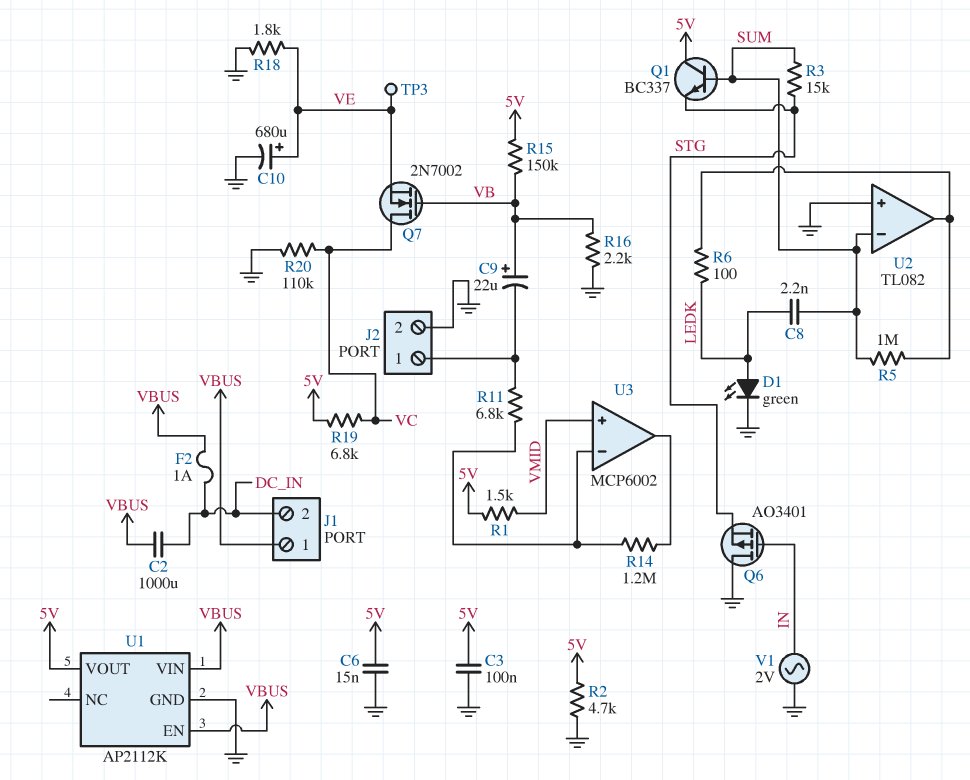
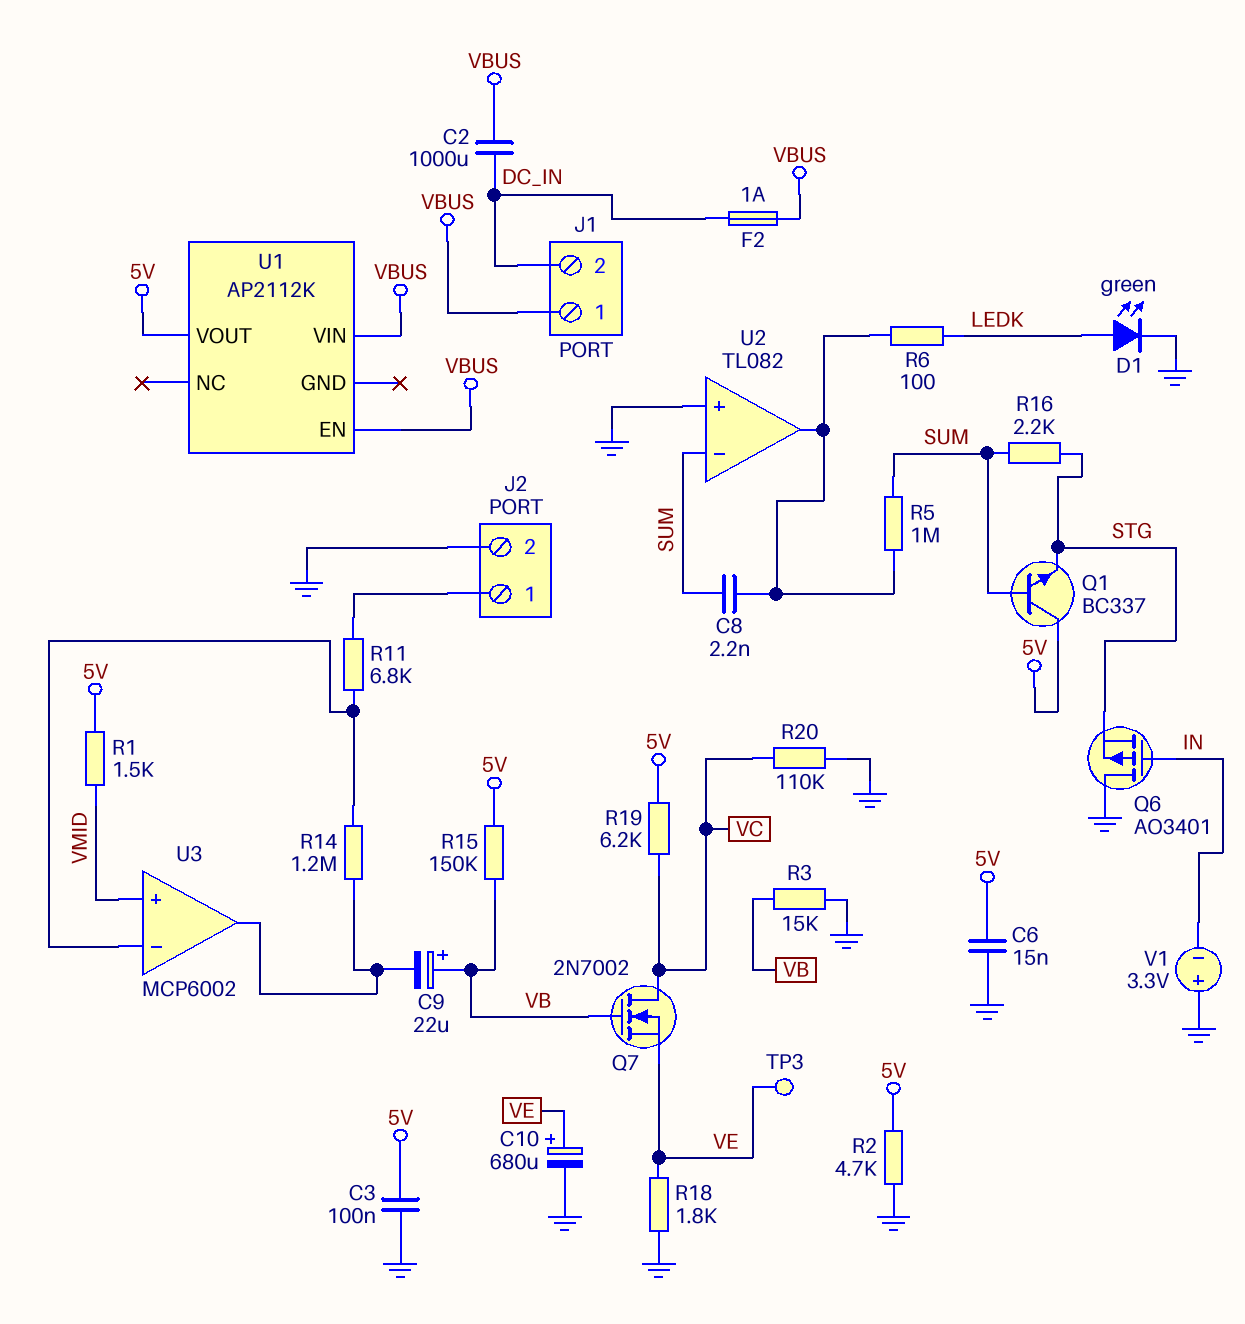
C8: 2.2nF (LEDK, SUM) -> 2.2nF (SUM, U2/out)
C9: 22uF (plus VB, minus J2/1) -> 22uF (plus VB, minus U3/out)
R3: 15k (STG, SUM) -> 15k (GND, VB)
R16: 2.2k (GND, VB) -> 2.2k (STG, SUM)
R19: 6.8k (5V, VC) -> 6.2k (5V, VC)
U1 pin GND: GND -> none
V1: AC 2V (GND, IN) -> 3.3V (plus GND, minus IN)

